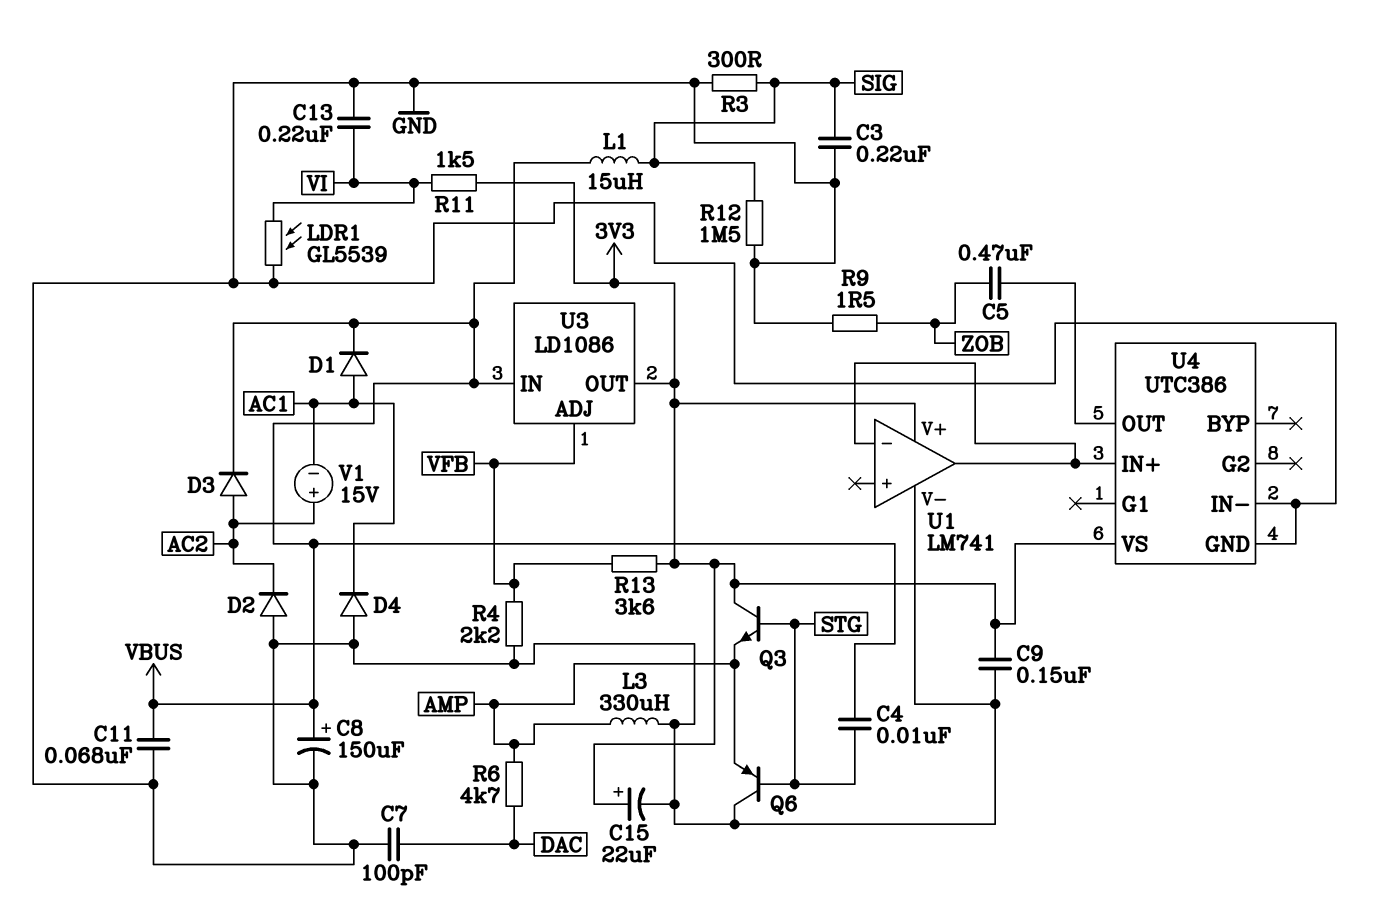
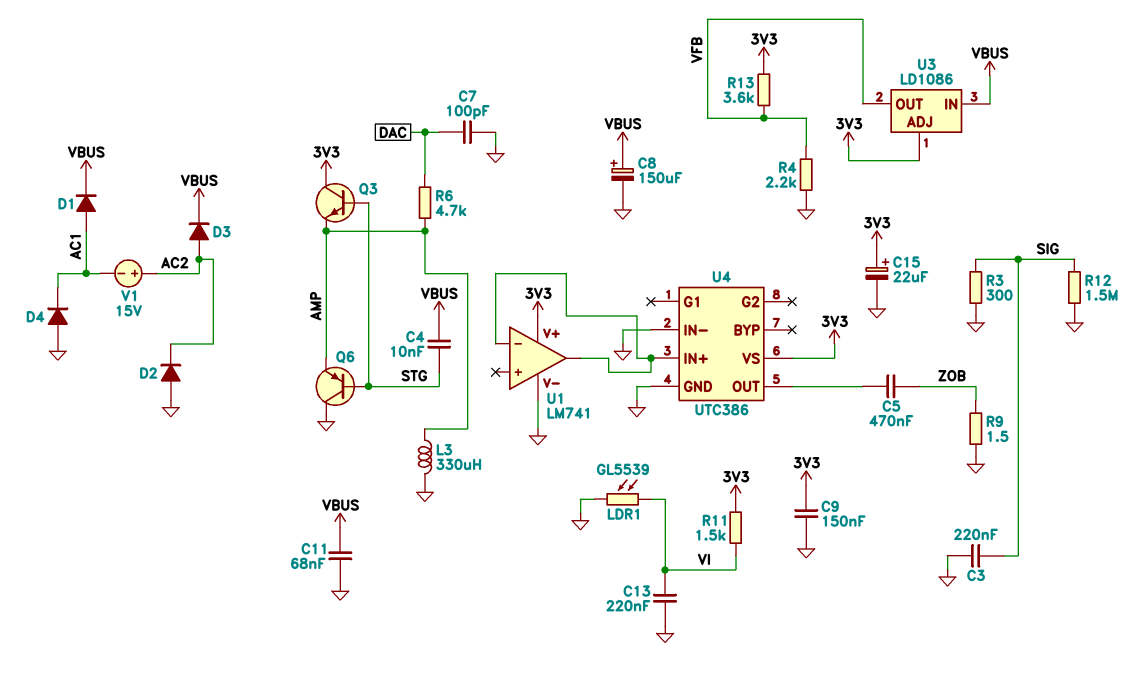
L1: 15uH (SIG, VBUS) -> none
U3 pin ADJ: VFB -> 3V3
U3 pin OUT: 3V3 -> VFB

